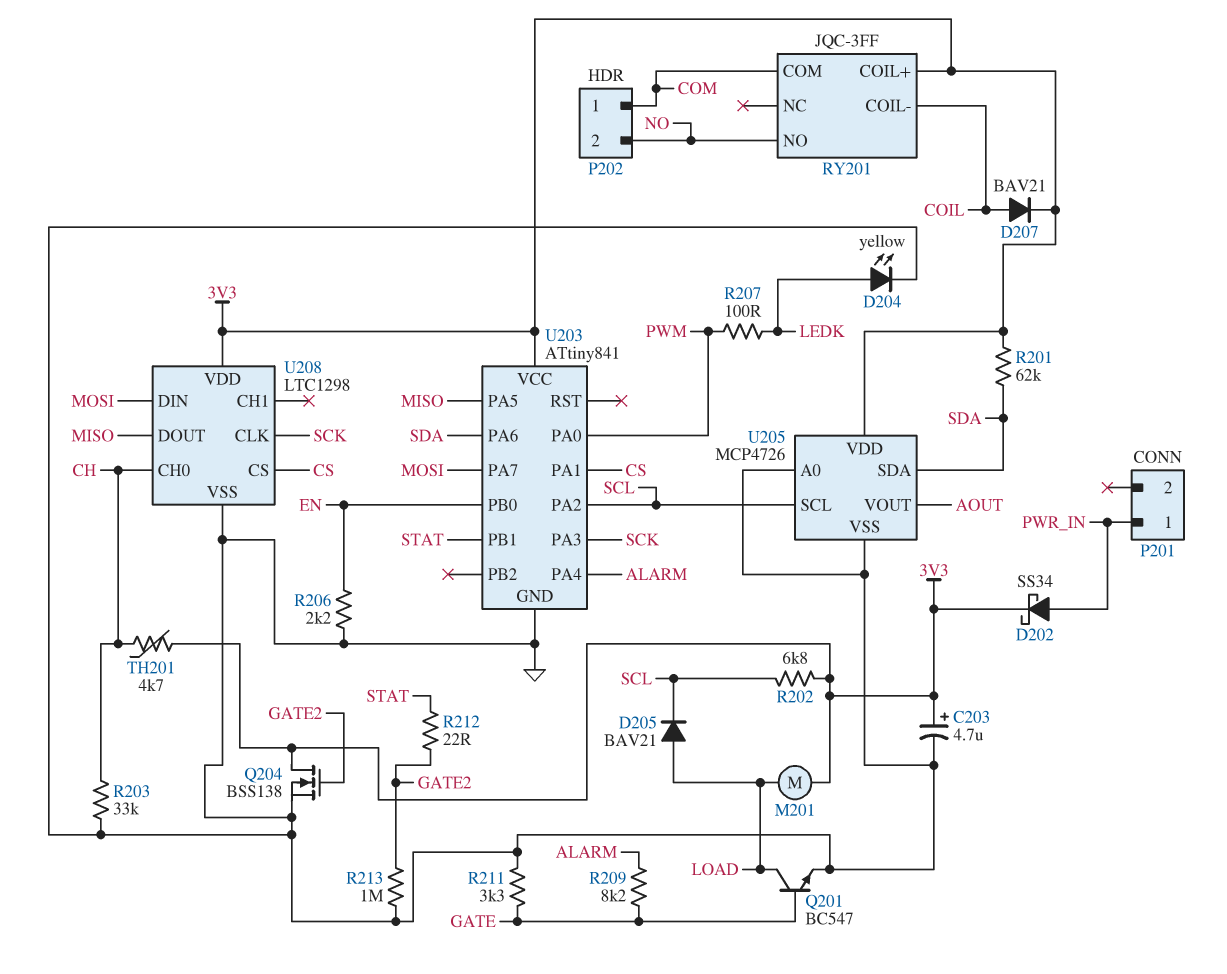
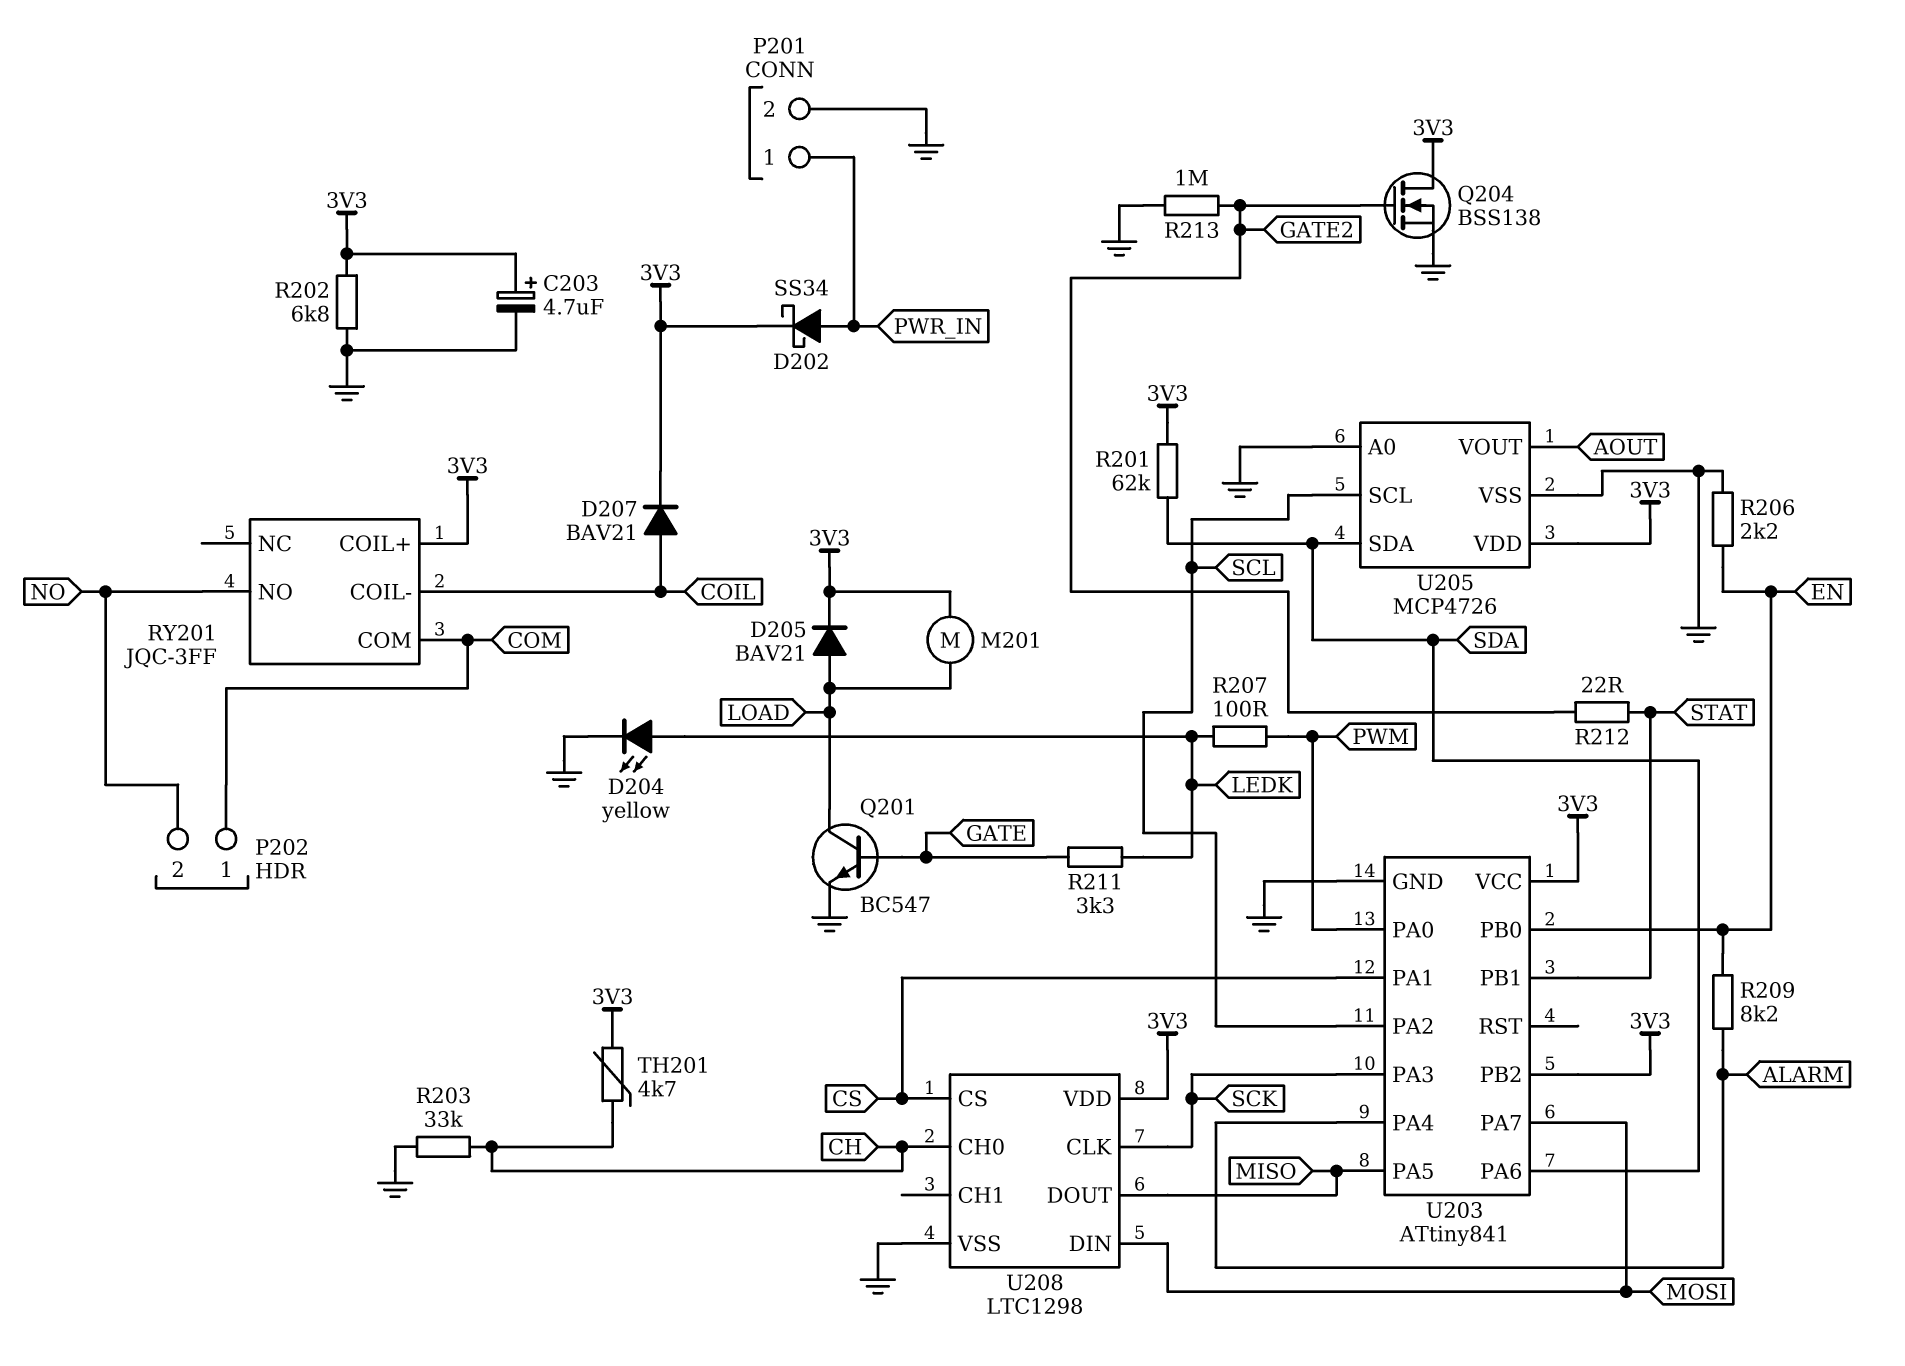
D205: diode BAV21 (A LOAD, K SCL) -> diode BAV21 (A LOAD, K 3V3)
P201 pin 2: none -> GND
R202: 6.8k (3V3, SCL) -> 6.8k (3V3, GND)
R209: 8.2k (ALARM, GATE) -> 8.2k (ALARM, EN)
R211: 3.3k (GATE, GND) -> 3.3k (GATE, LEDK)
U203 pin PB2: none -> 3V3

